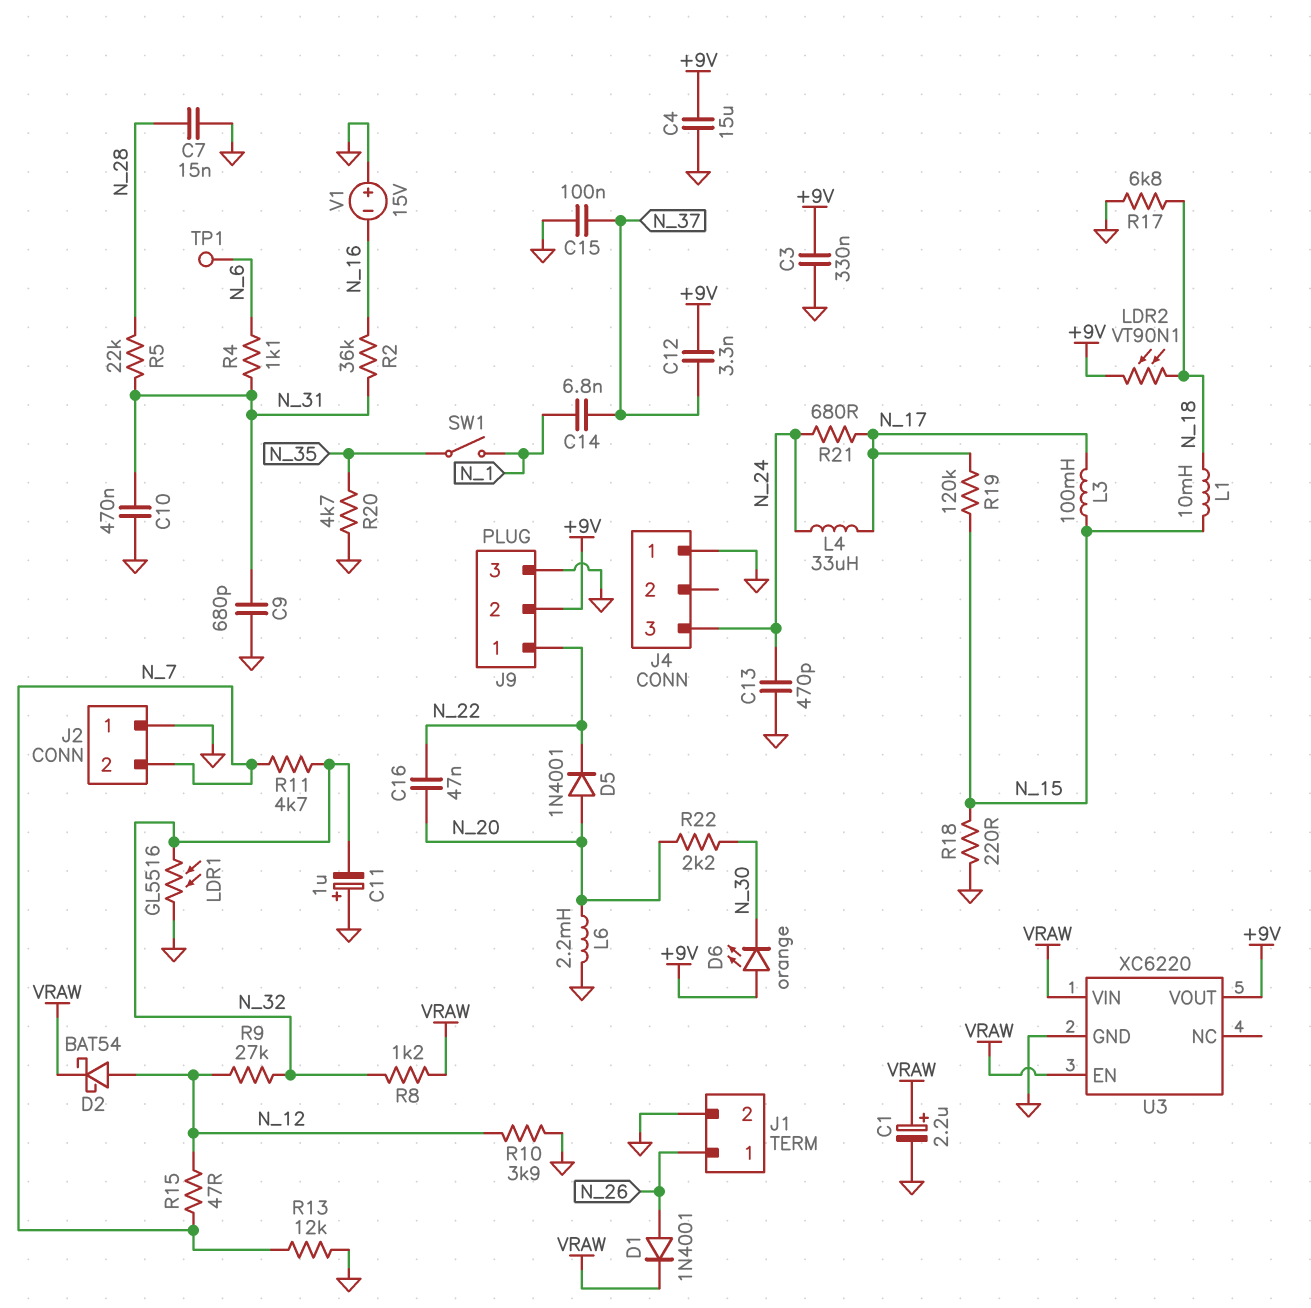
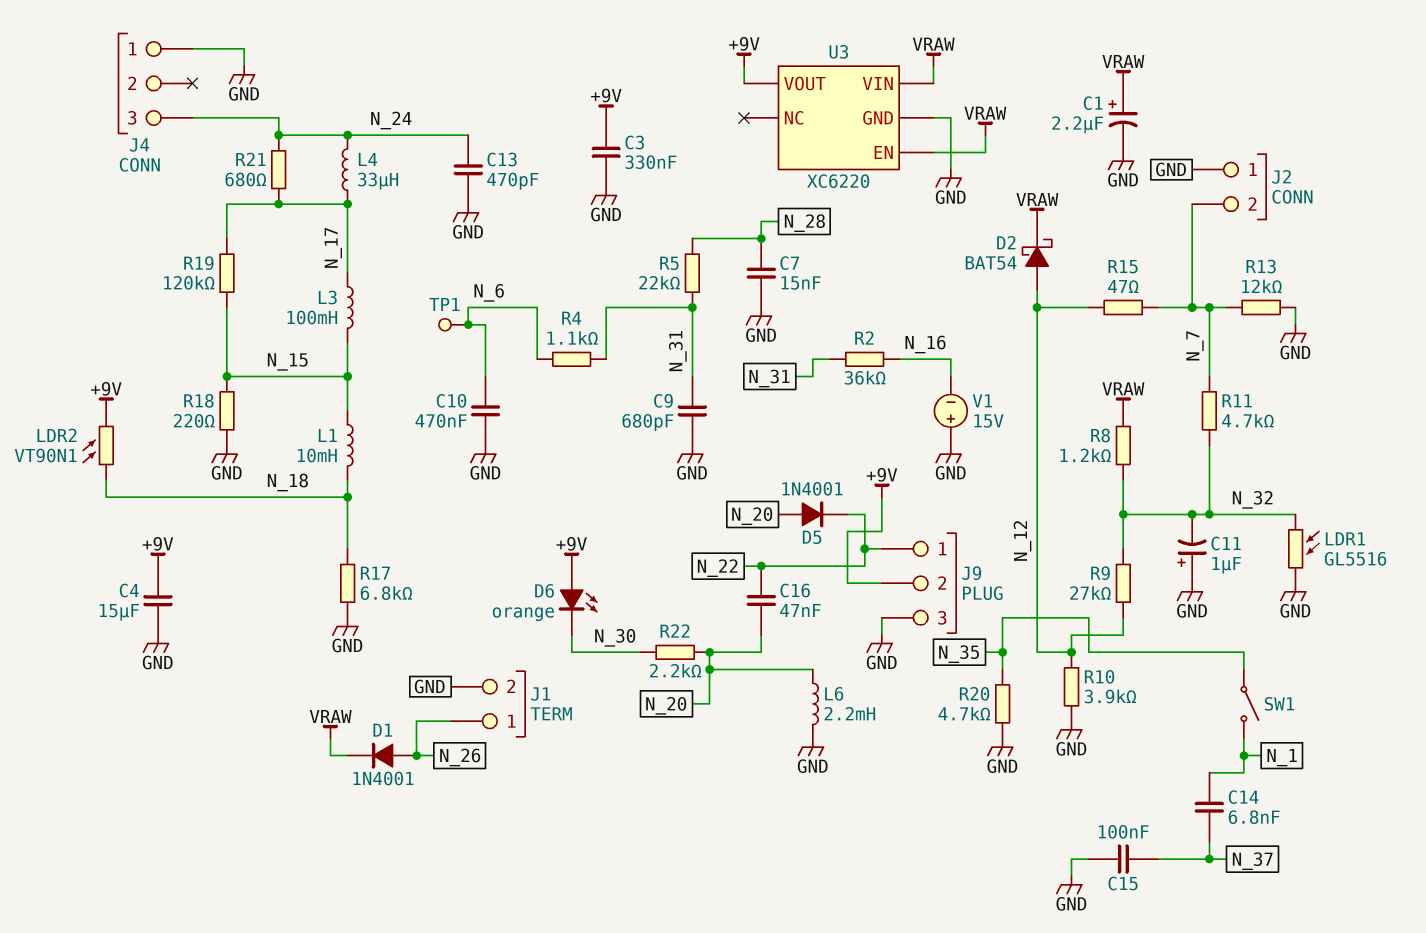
C10: 470nF (GND, N_31) -> 470nF (GND, N_6)
C12: 3.3nF (+9V, N_37) -> none

